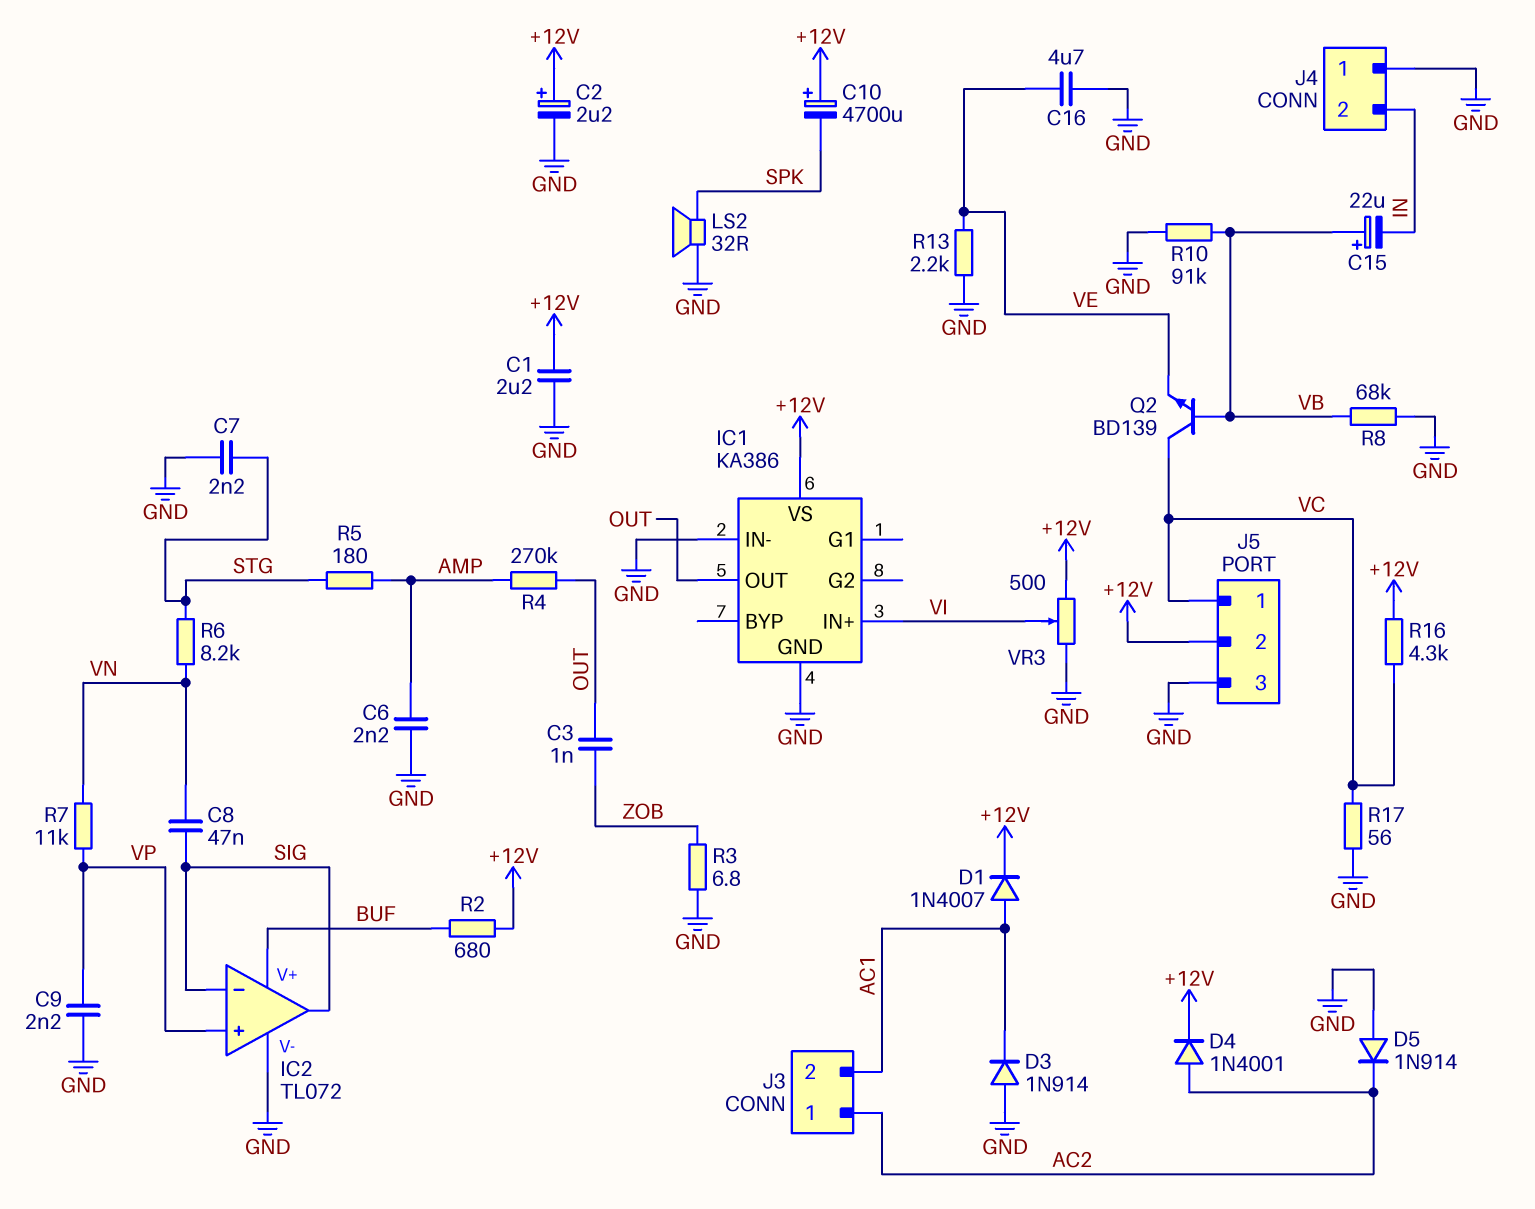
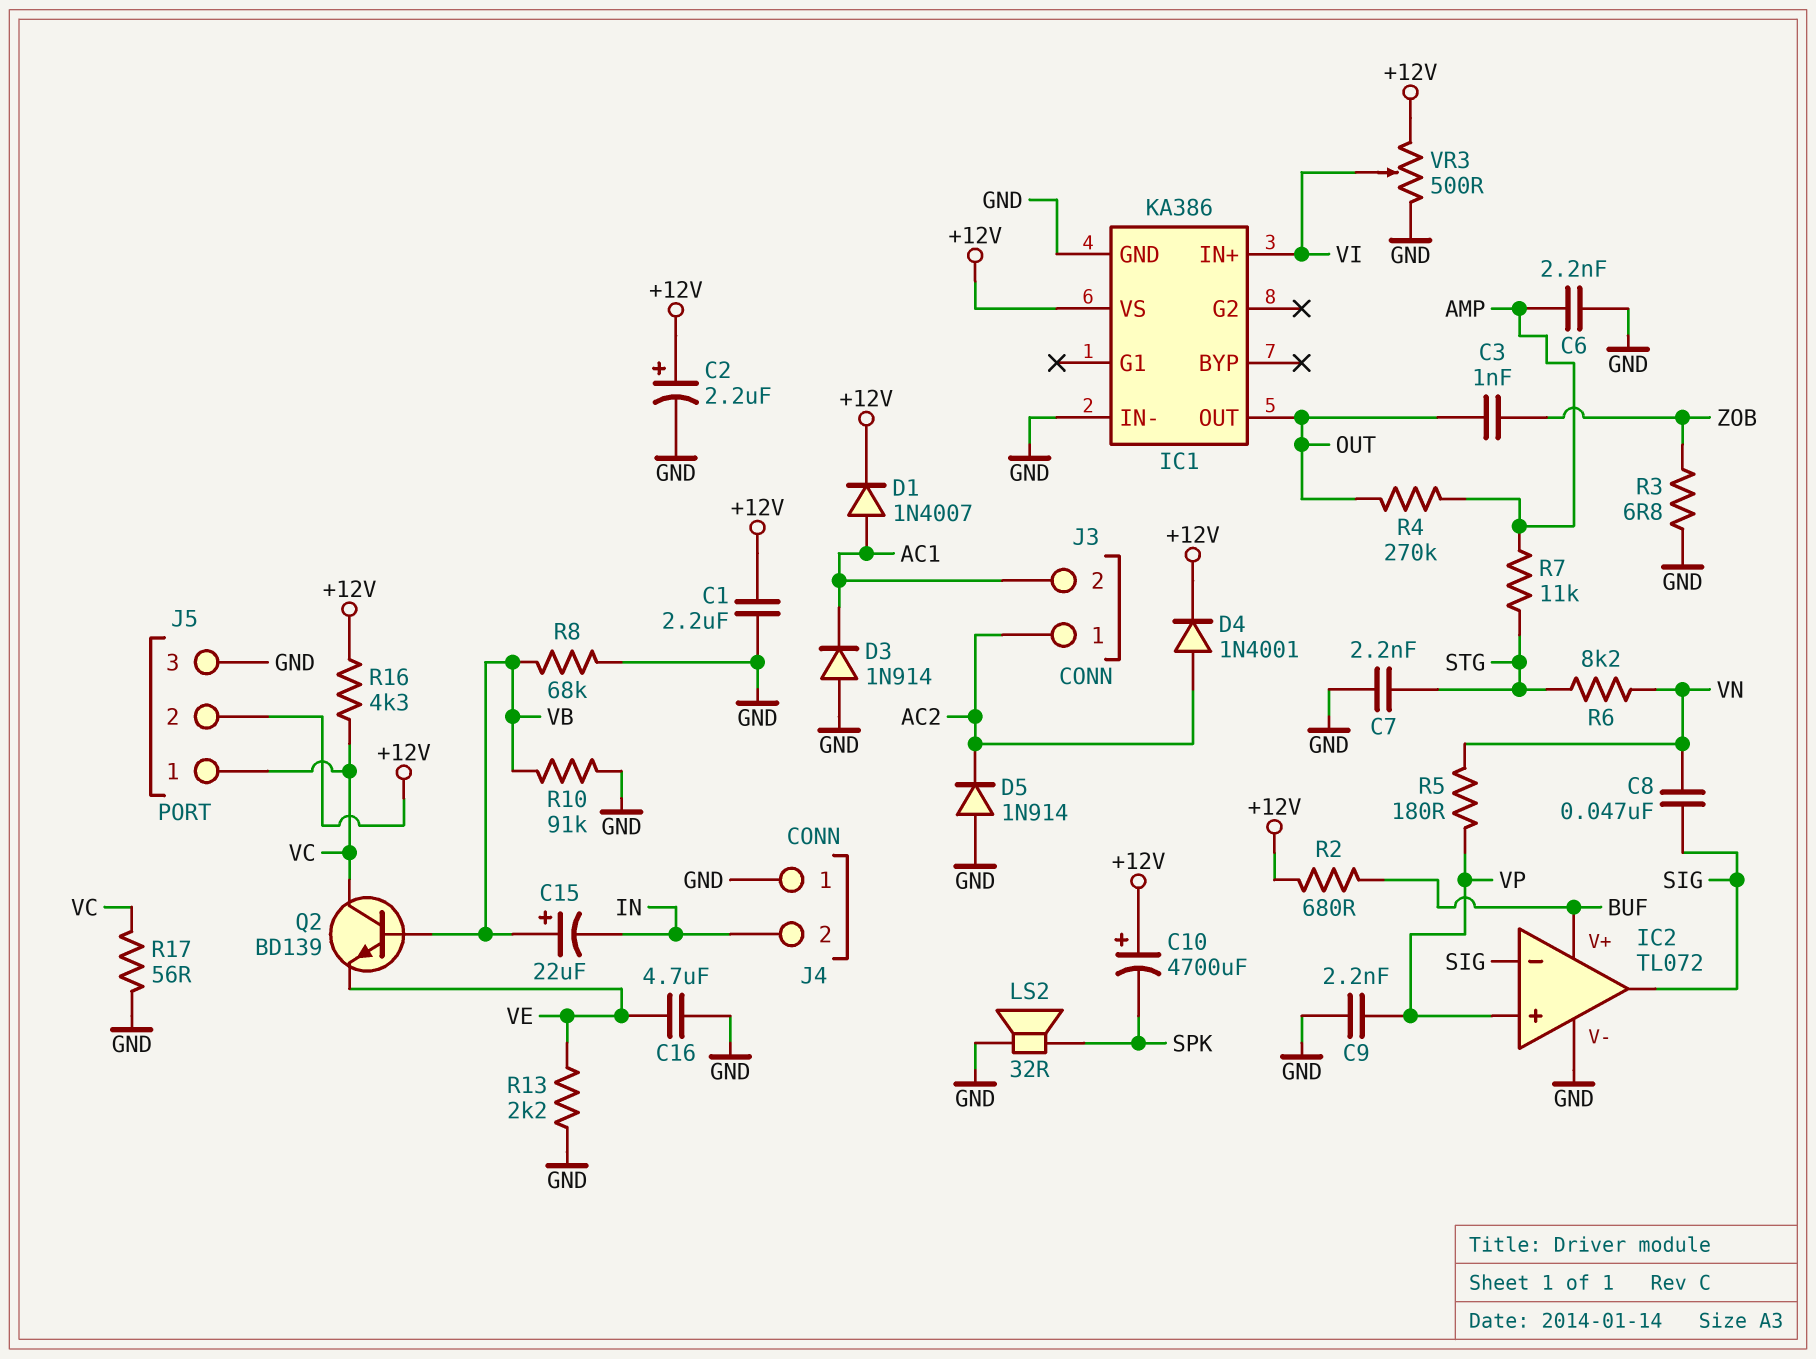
R5: 180 (AMP, STG) -> 180 (VN, VP)
R7: 11k (VN, VP) -> 11k (AMP, STG)

